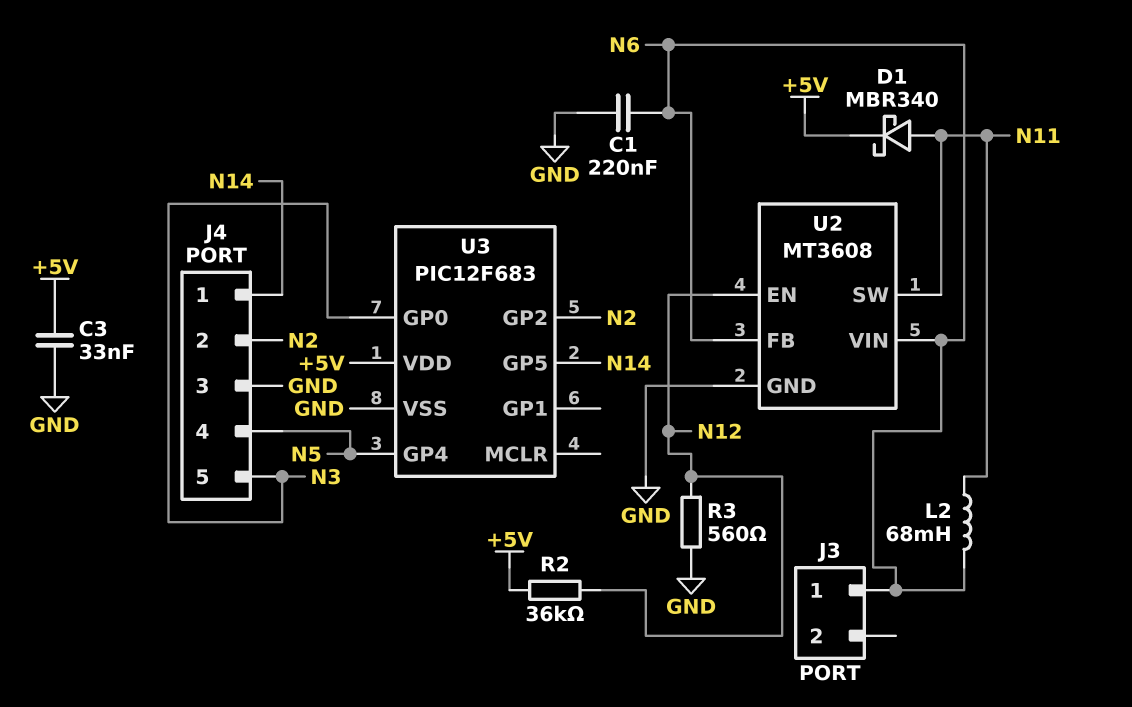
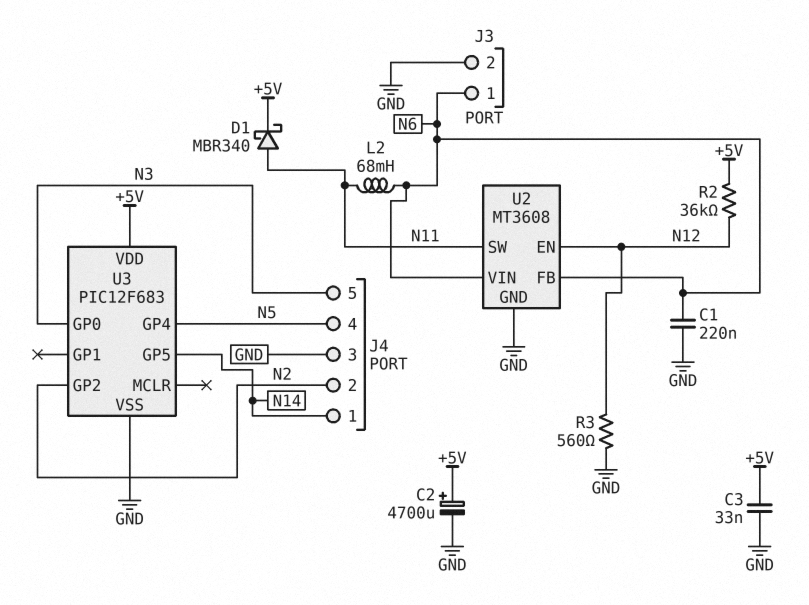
C2: none -> 4700uF (plus +5V, minus GND)
J3 pin 2: none -> GND

